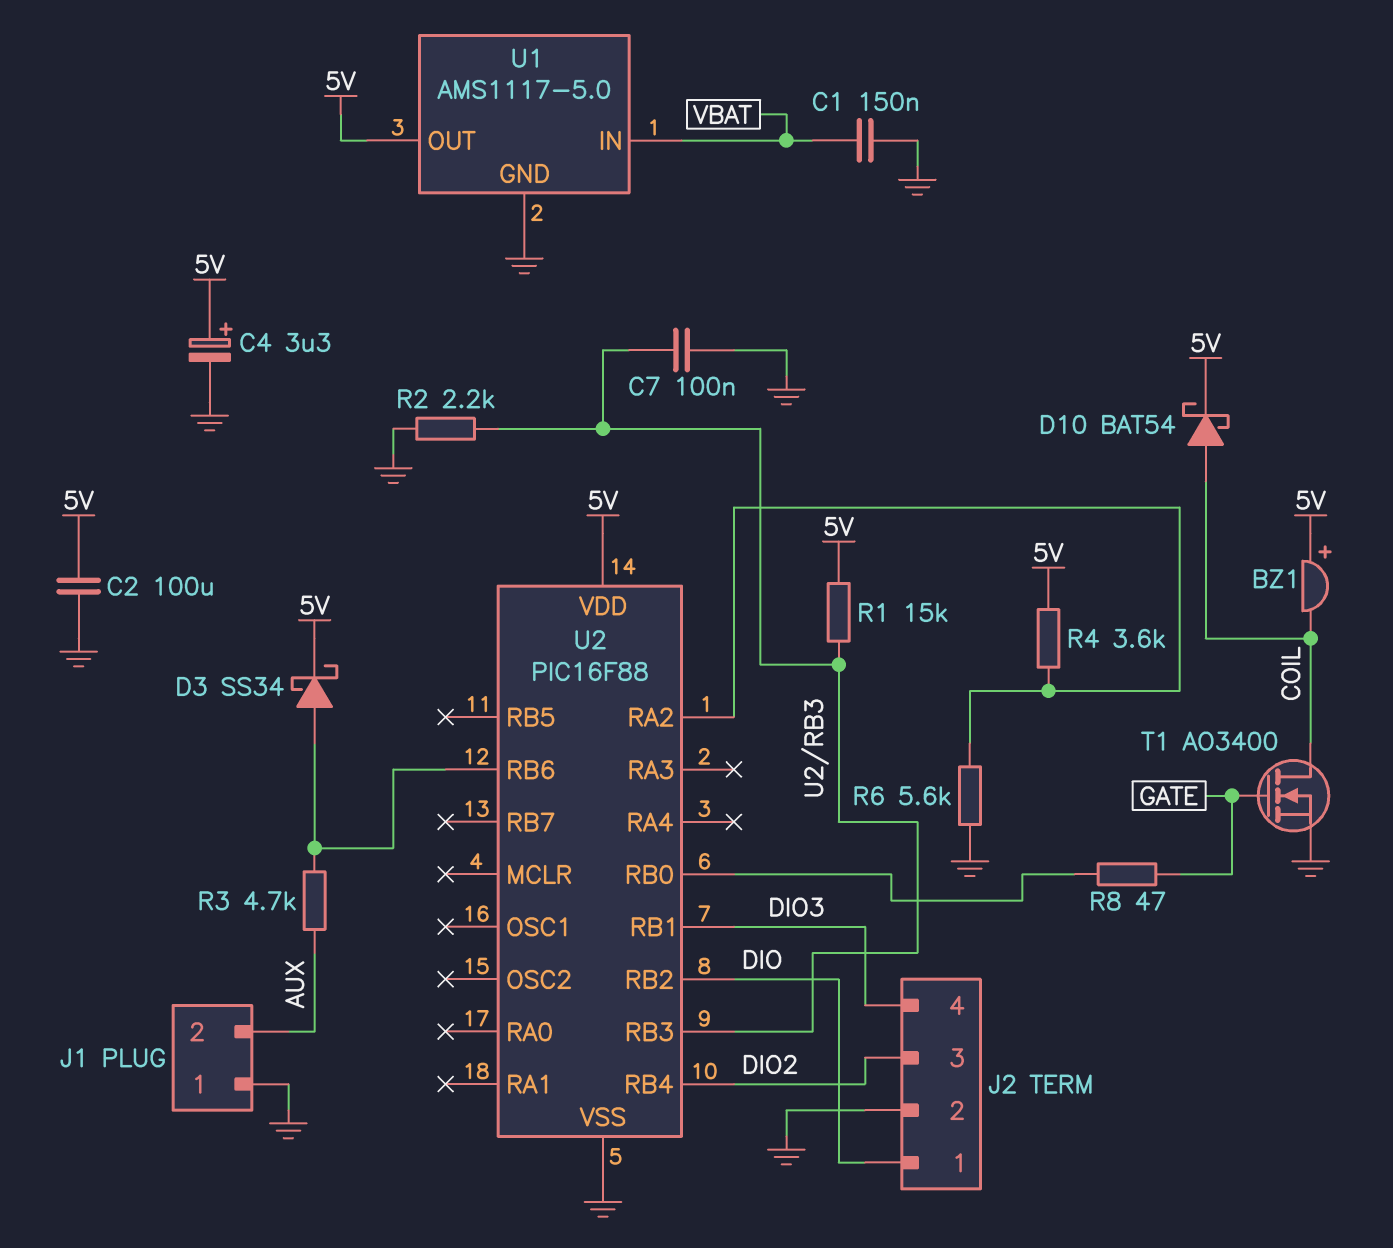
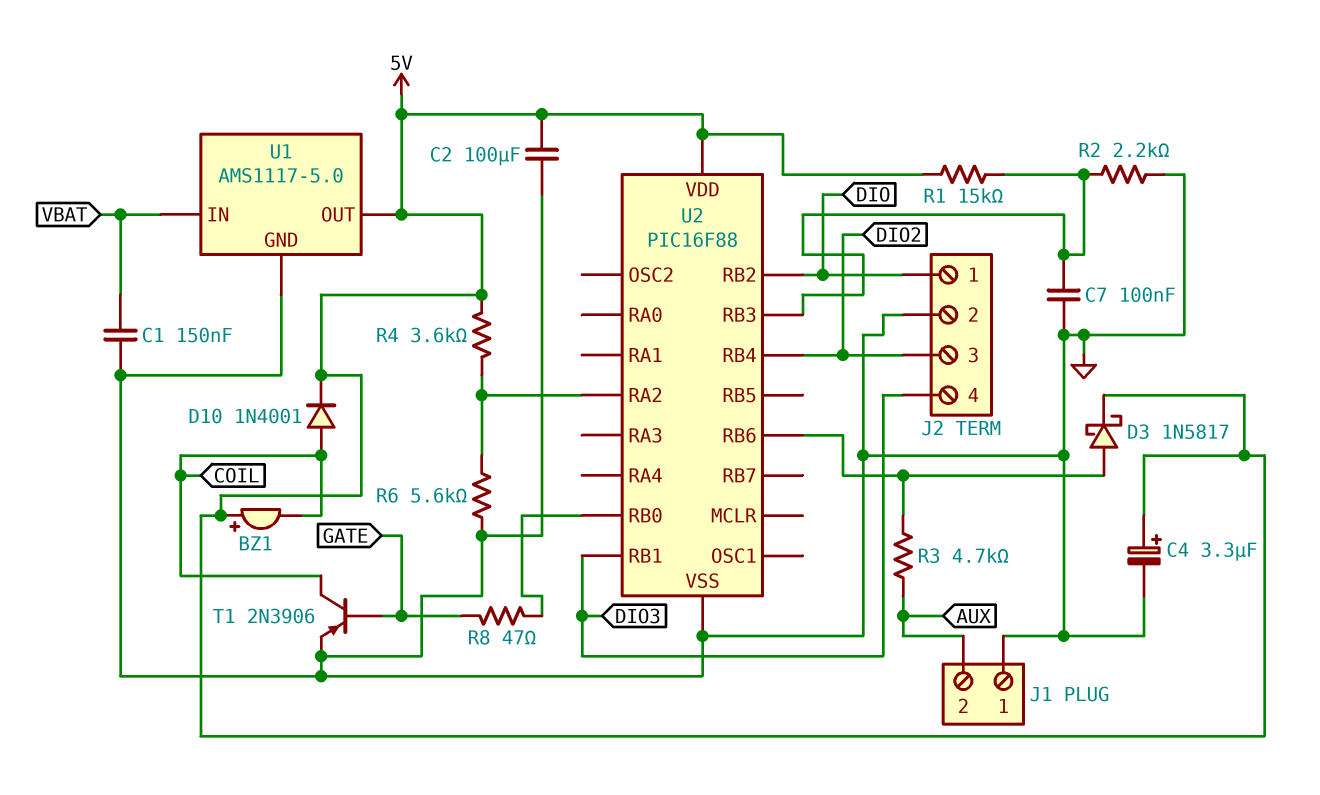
D3: schottky SS34 (A U2/RB6, K 5V) -> schottky 1N5817 (A U2/RB6, K 5V)
D10: schottky BAT54 (A COIL, K 5V) -> diode 1N4001 (A COIL, K 5V)
T1: NMOS AO3400 (G GATE, D COIL, S GND) -> PNP 2N3906 (B GATE, C COIL, E GND)

